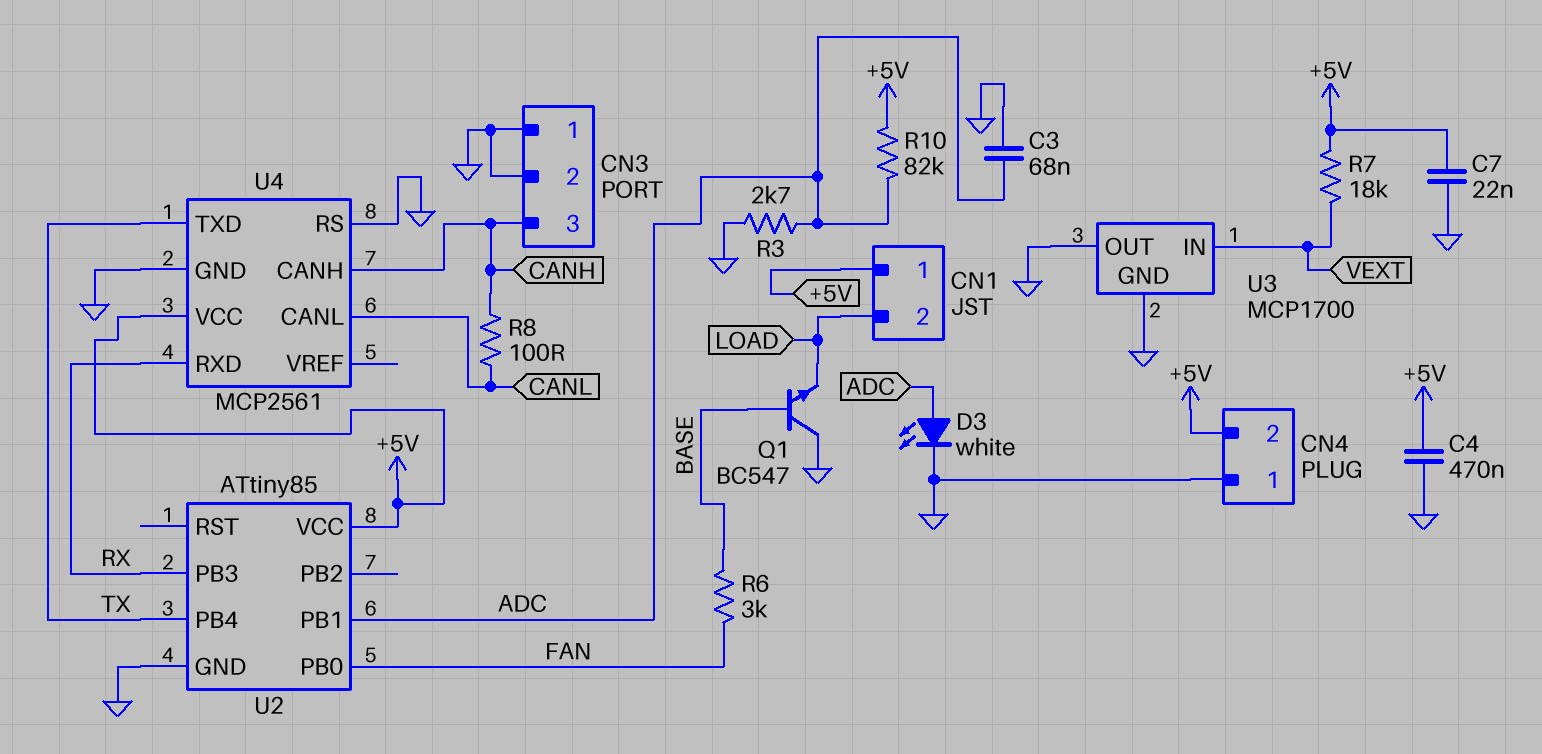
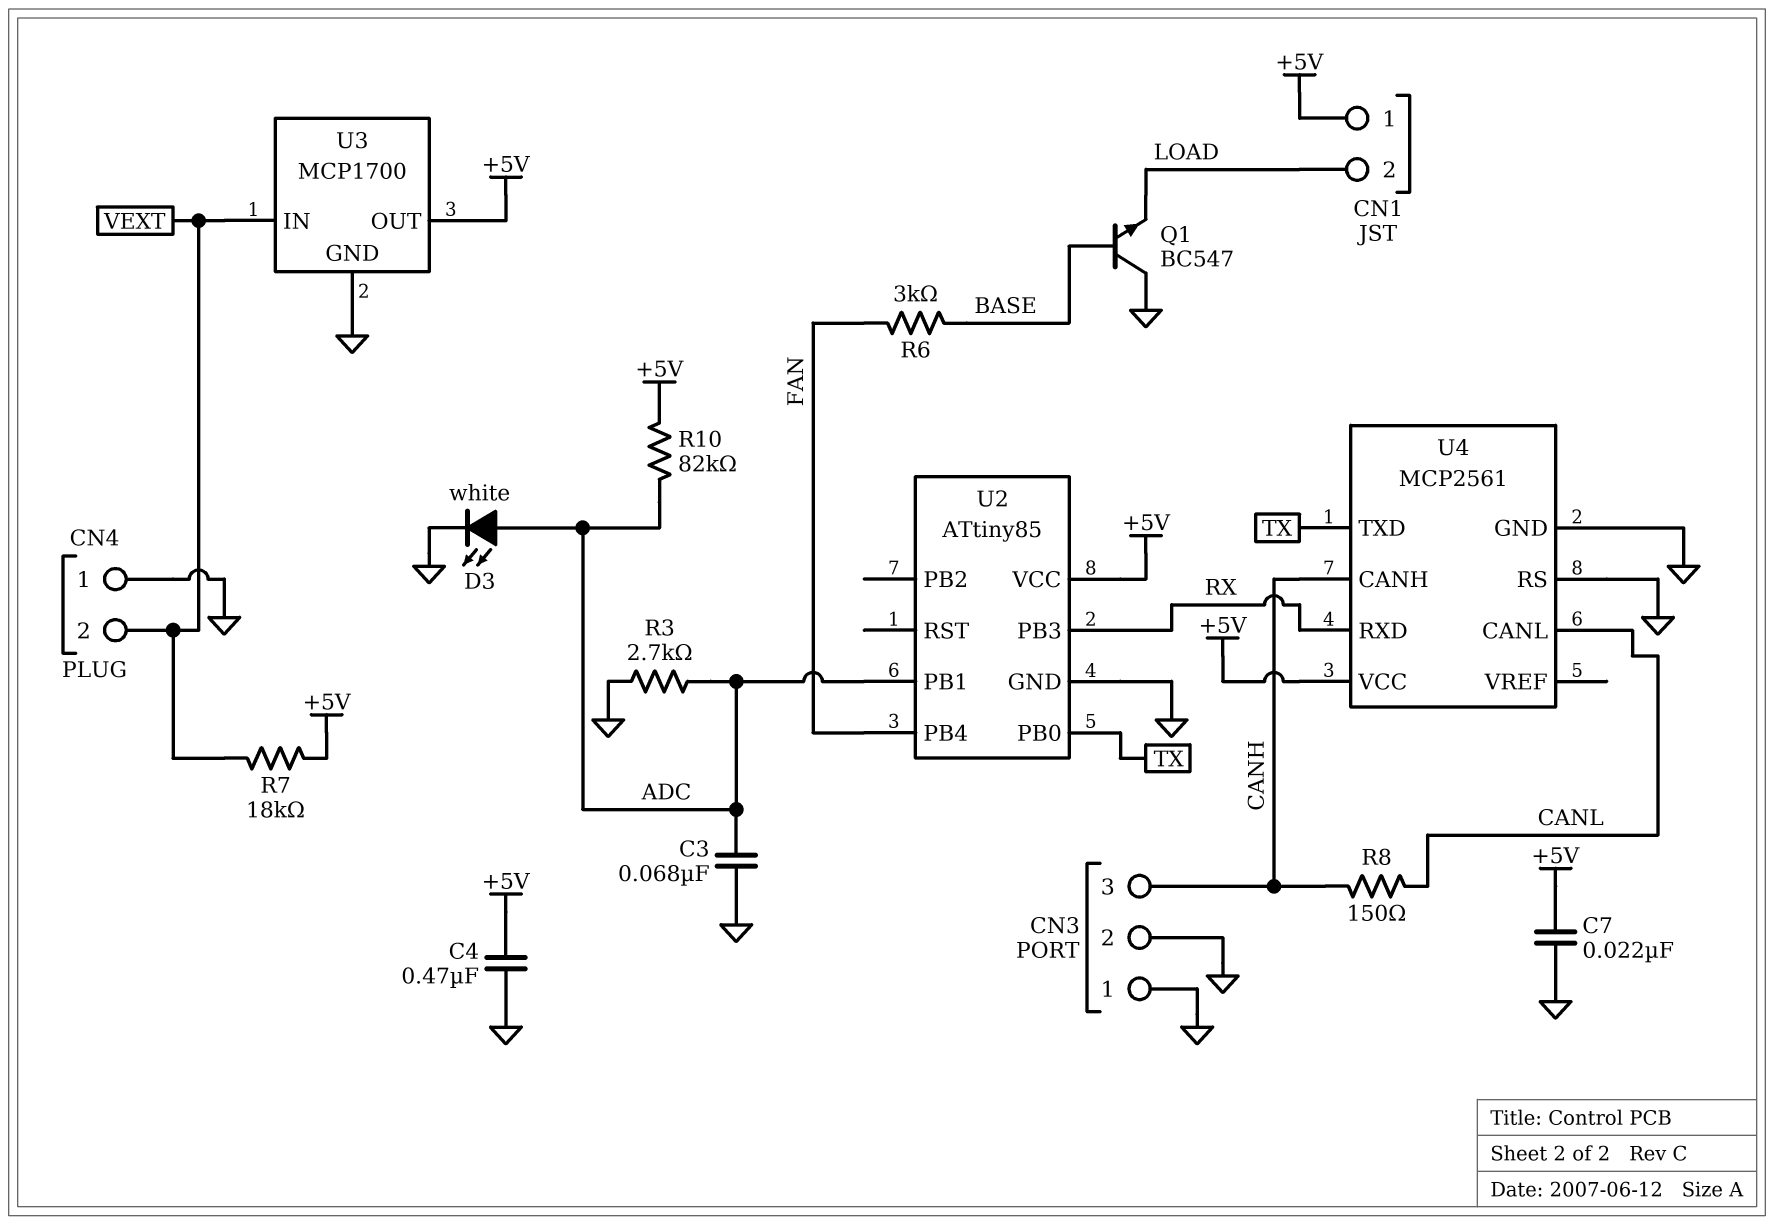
CN4 pin 2: +5V -> VEXT
R8: 100 (CANH, CANL) -> 150 (CANH, CANL)
U2 pin PB0: FAN -> TX
U2 pin PB4: TX -> FAN
U3 pin OUT: GND -> +5V

